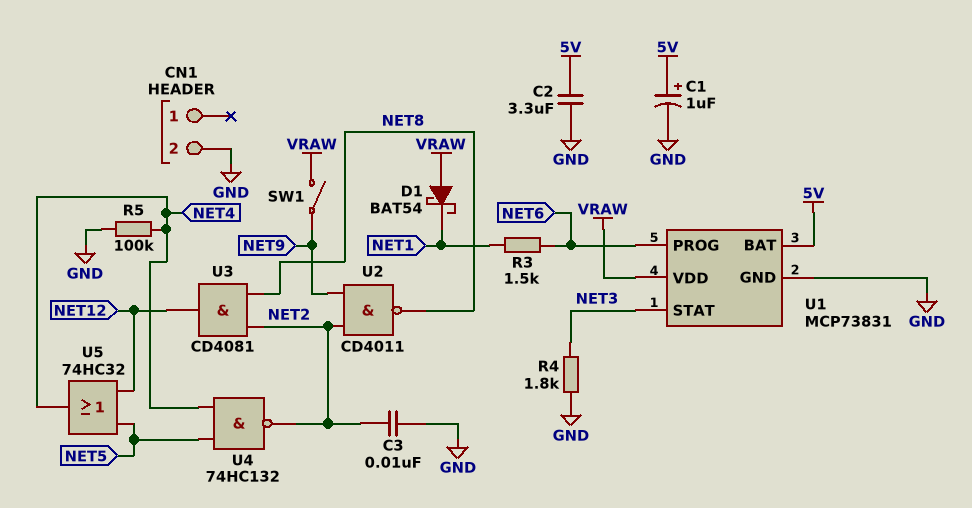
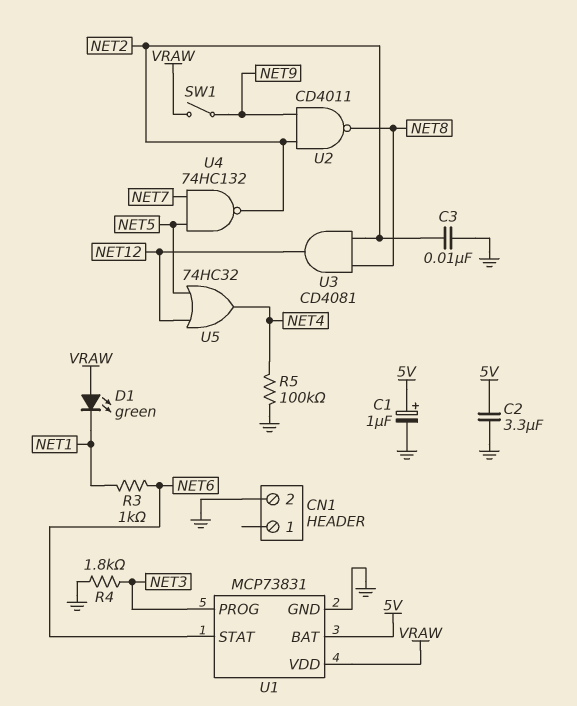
D1: schottky BAT54 (A VRAW, K NET1) -> LED green (A VRAW, K NET1)
R3: 1.5k (NET1, NET6) -> 1k (NET1, NET6)
U1 pin PROG: NET6 -> NET3
U1 pin STAT: NET3 -> NET6
U4: NAND 74HC132 (in NET4, in NET5, out NET2) -> NAND 74HC132 (in NET5, in NET7, out NET2)

